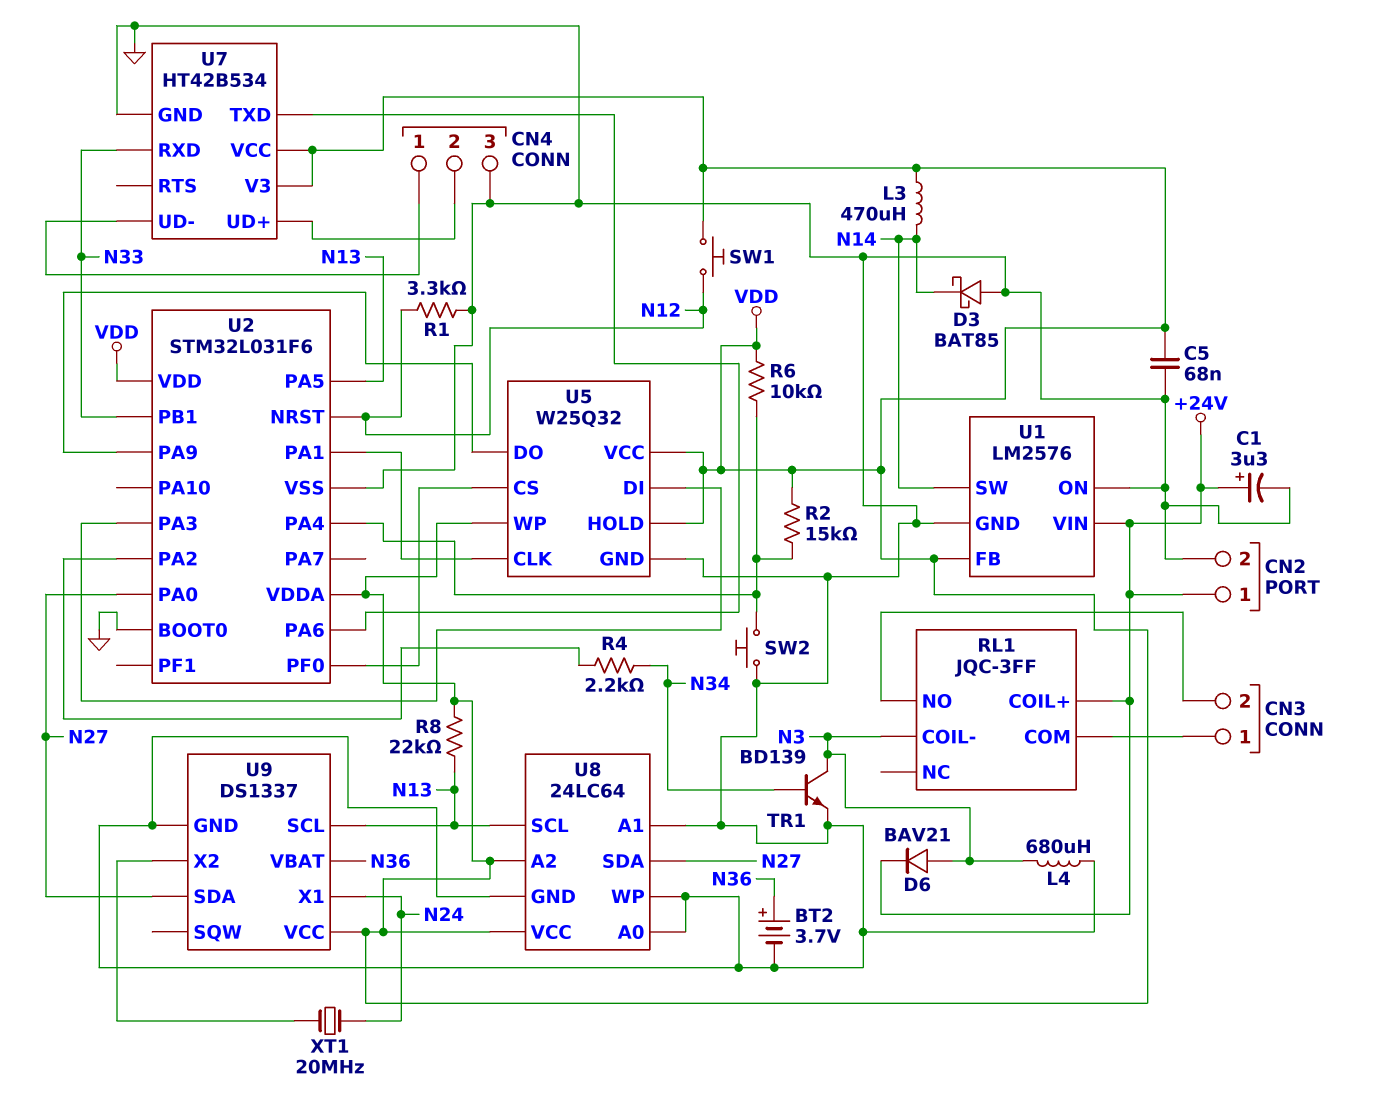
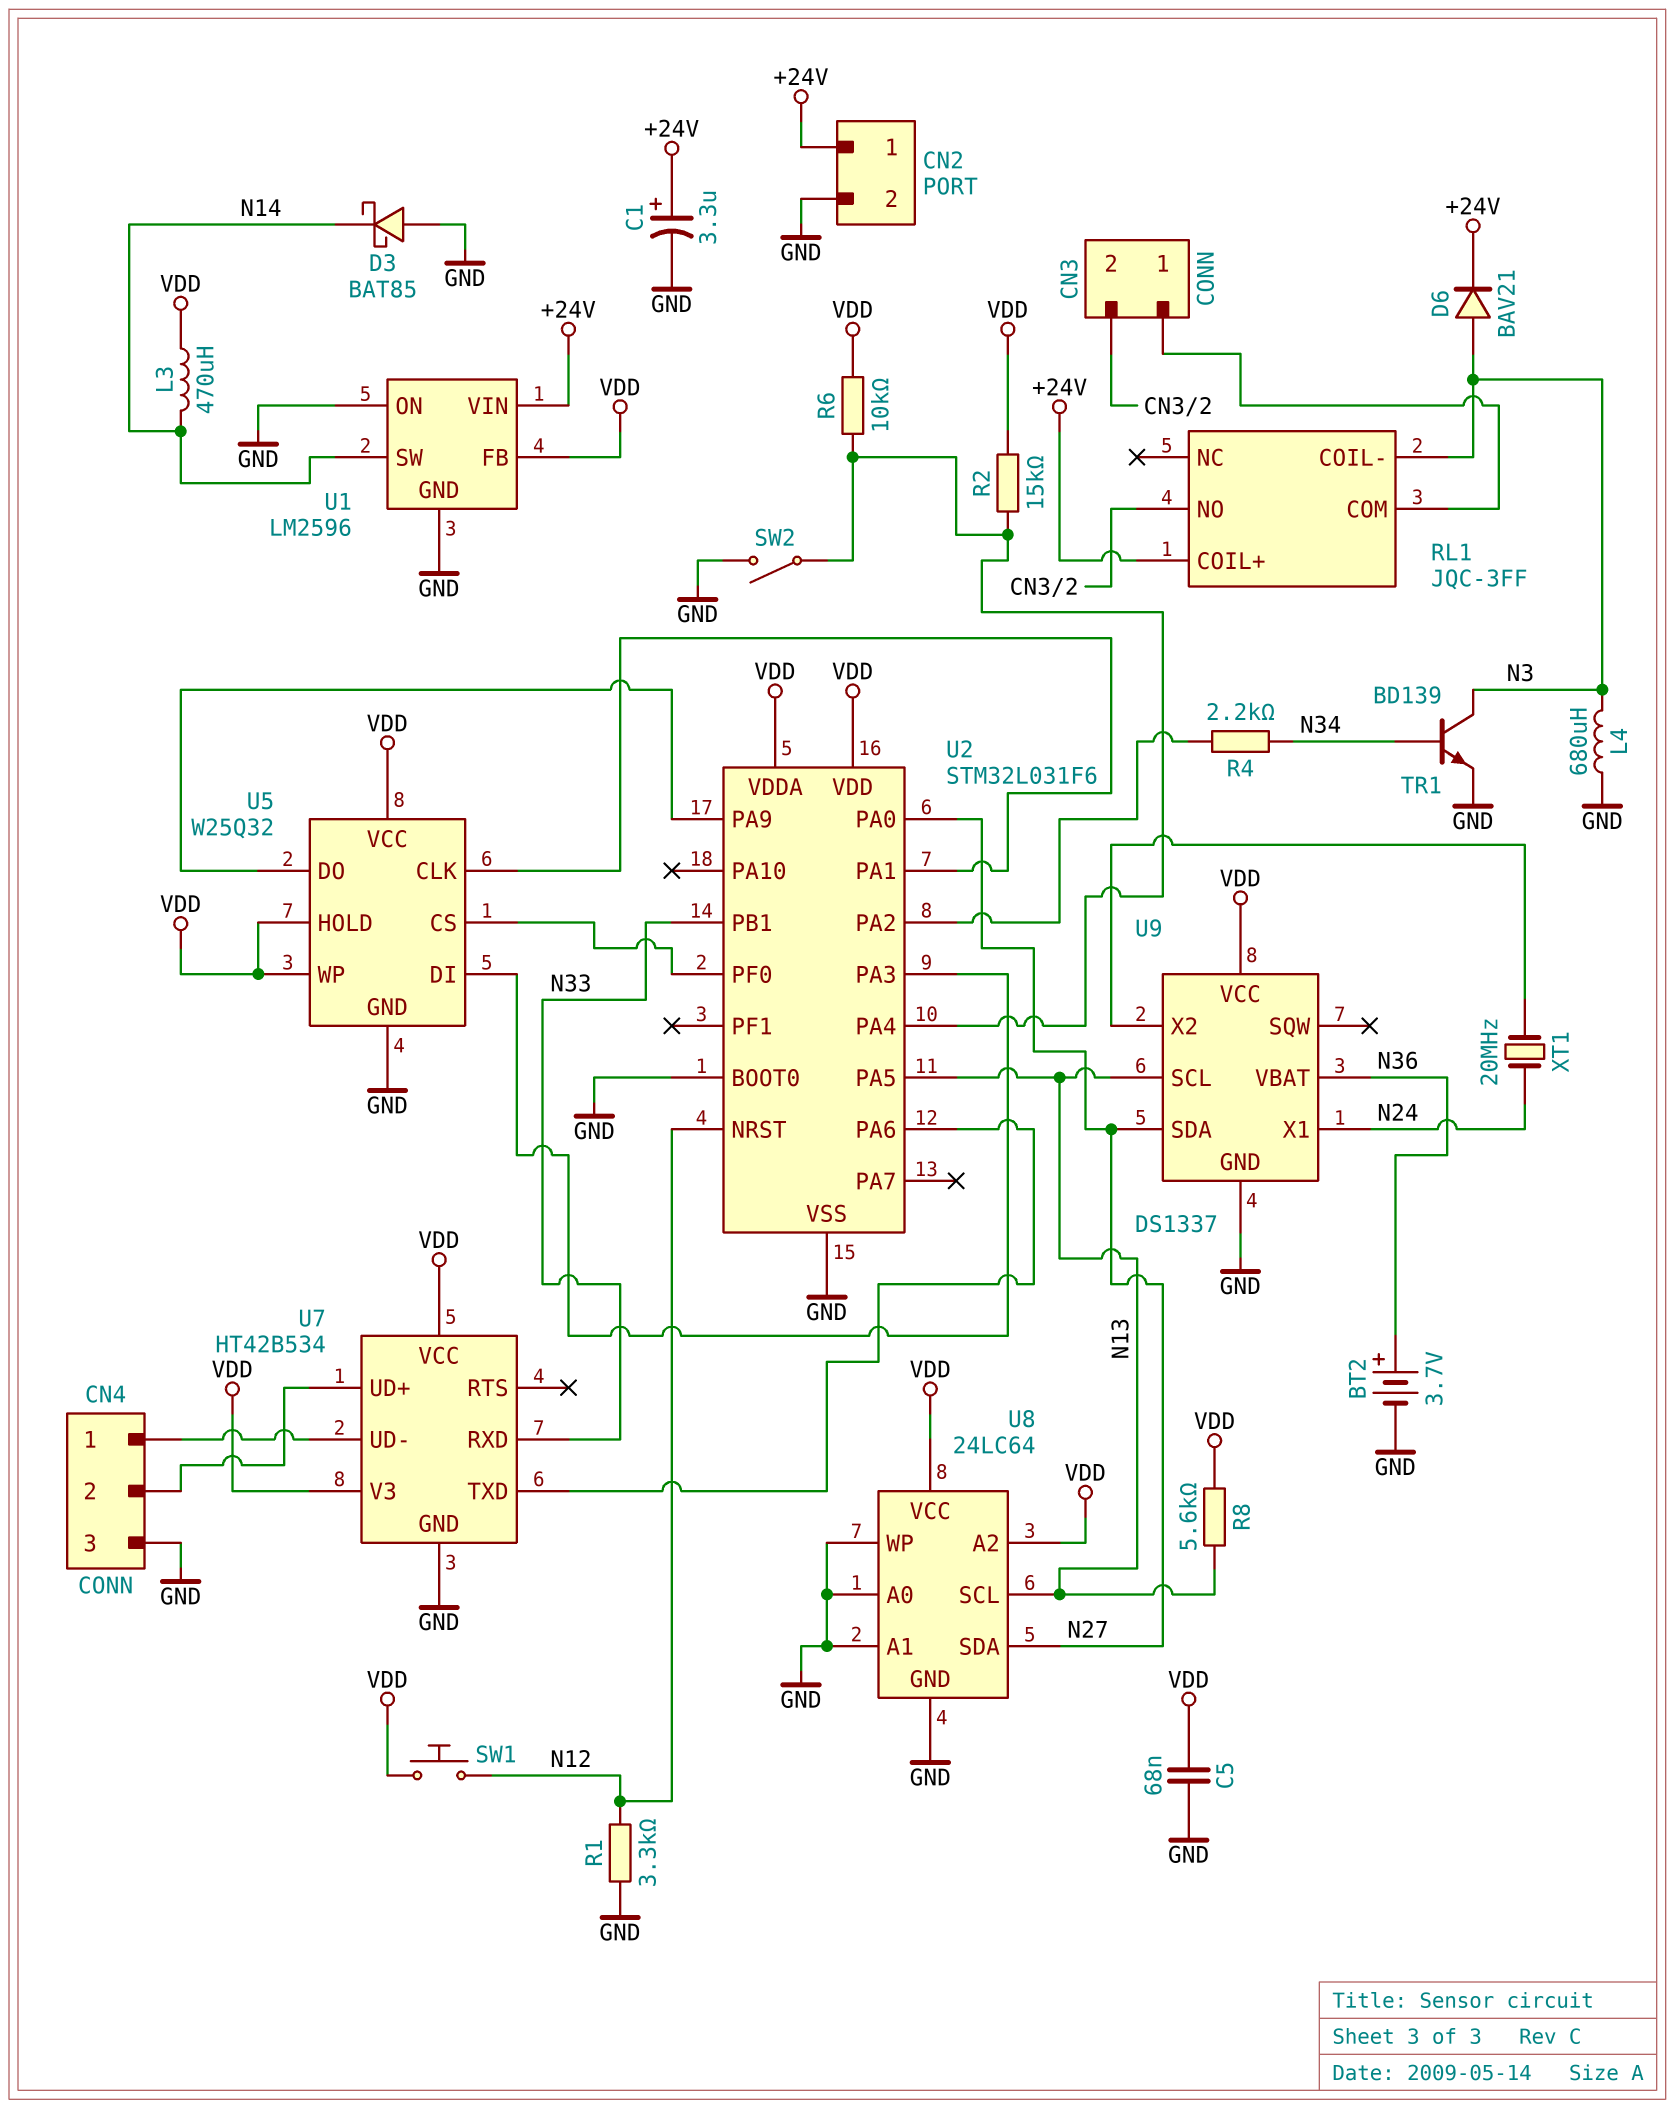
R8: 22k (N13, VDD) -> 5.6k (N13, VDD)
SW2: button (GND, U2/PA4) -> switch (GND, U2/PA4)
U1: LM2576 -> LM2596

